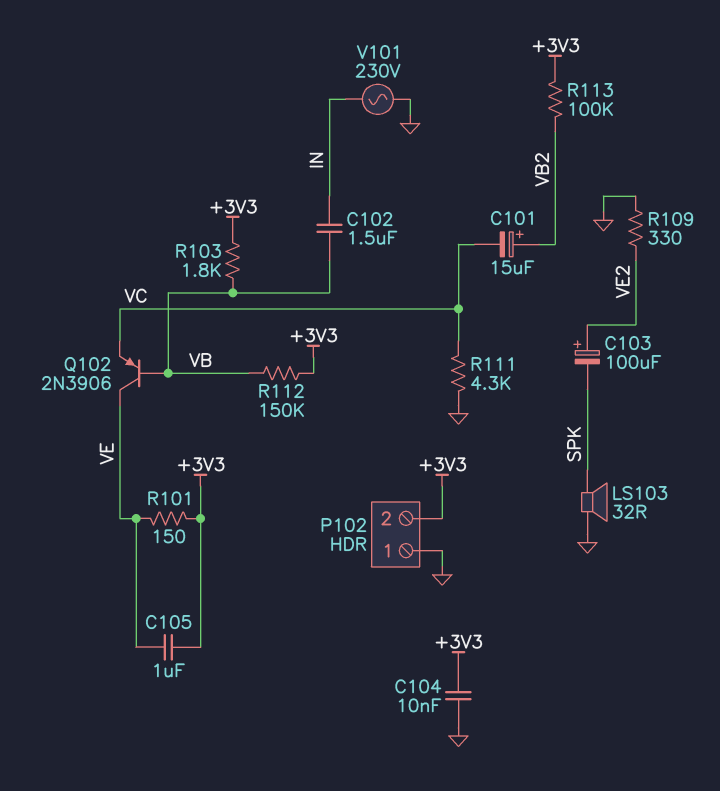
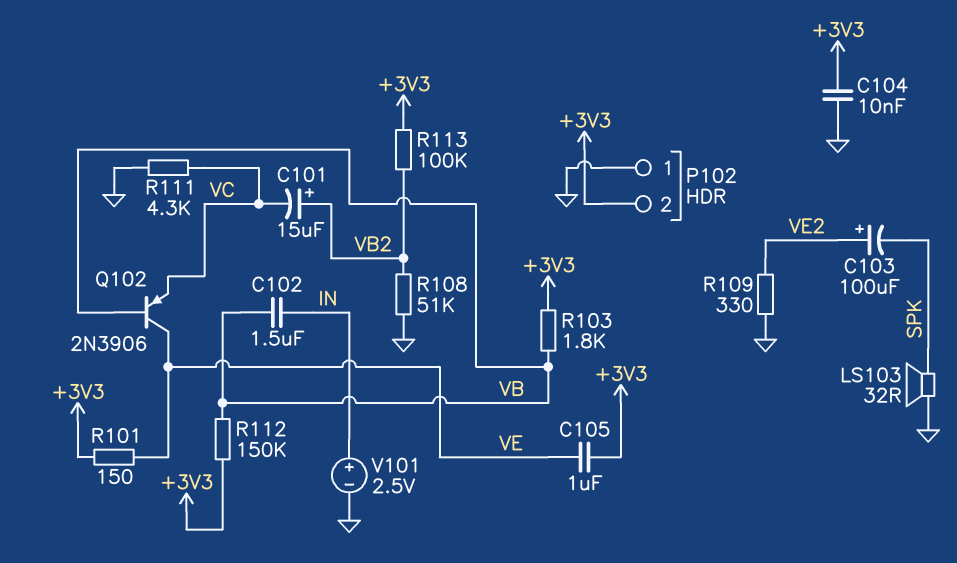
R108: none -> 51k (GND, VB2)
V101: AC 230V (GND, IN) -> 2.5V (plus IN, minus GND)

